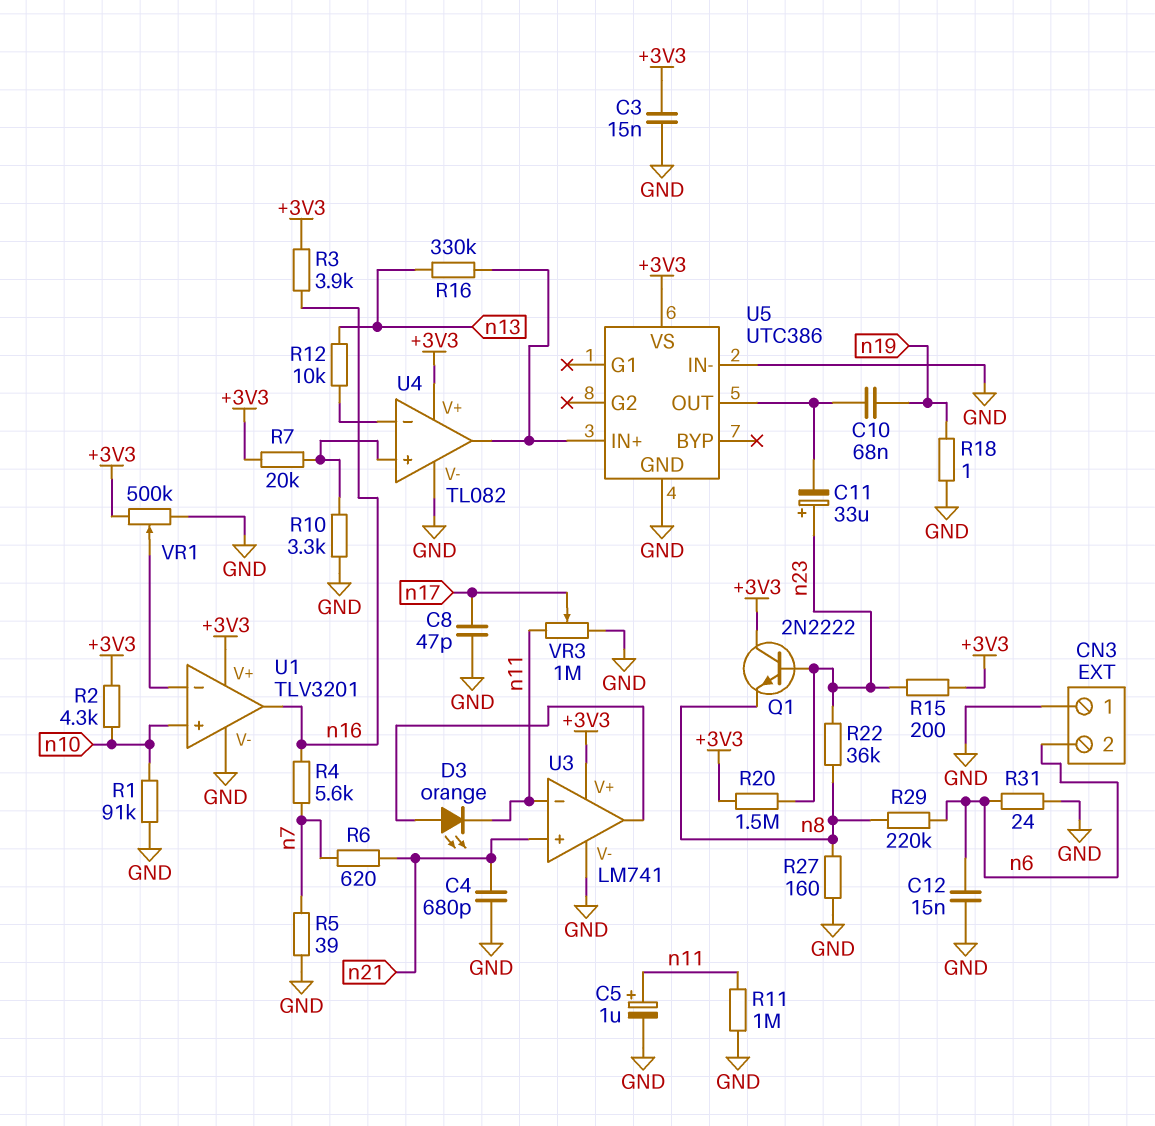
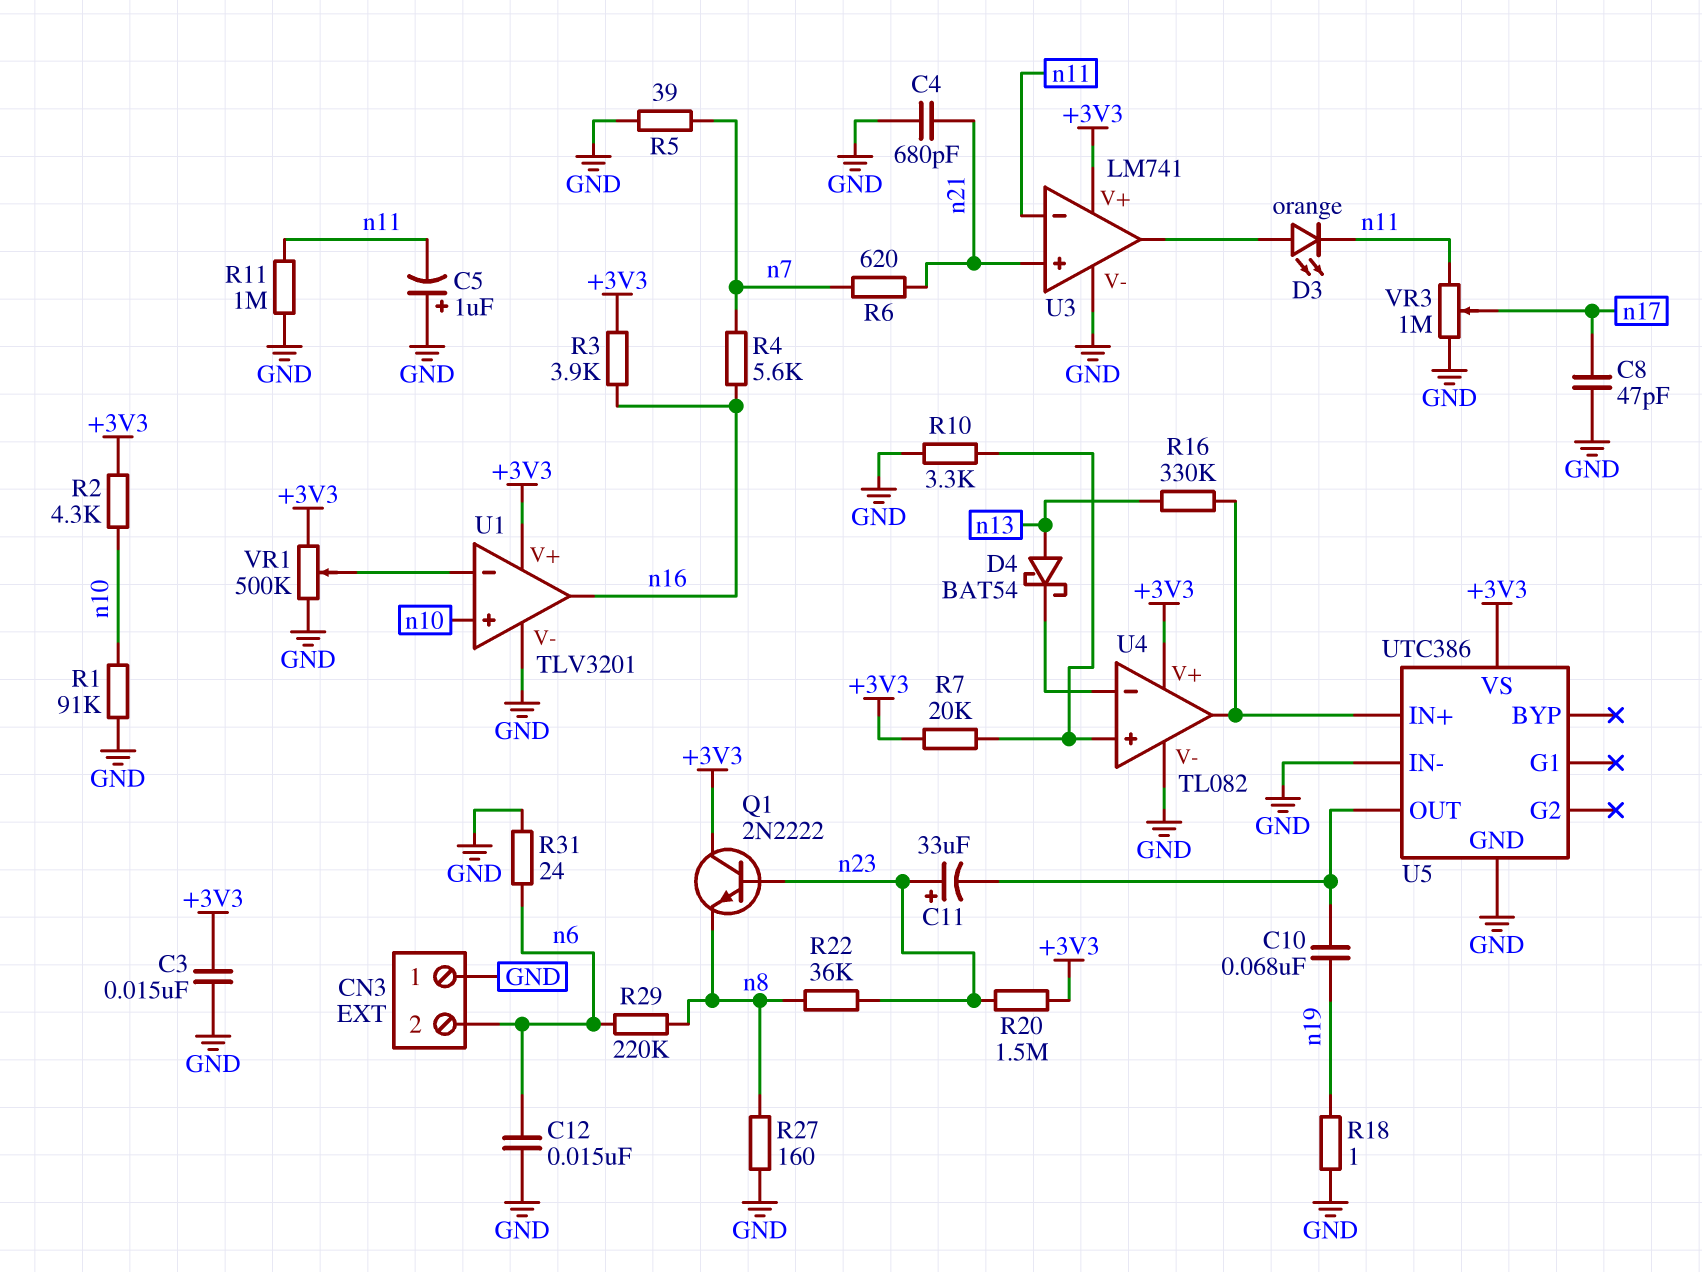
C5: 1uF (plus n11, minus GND) -> 1uF (plus GND, minus n11)
D4: none -> schottky BAT54 (A n13, K U4/in-)
R12: 10k (U4/in-, n13) -> none
R15: 200 (+3V3, n23) -> none

